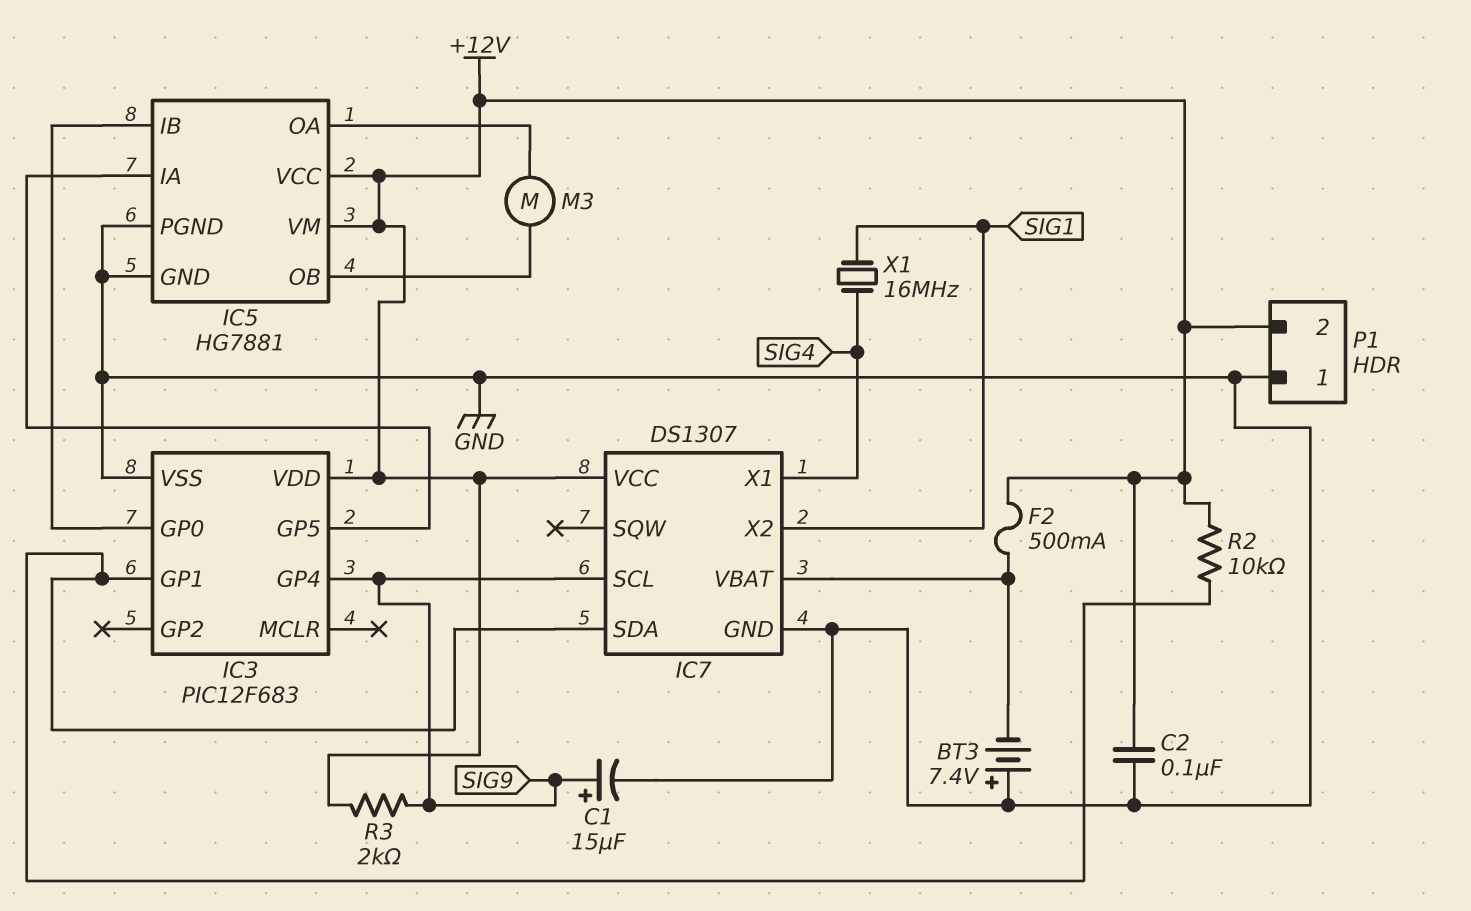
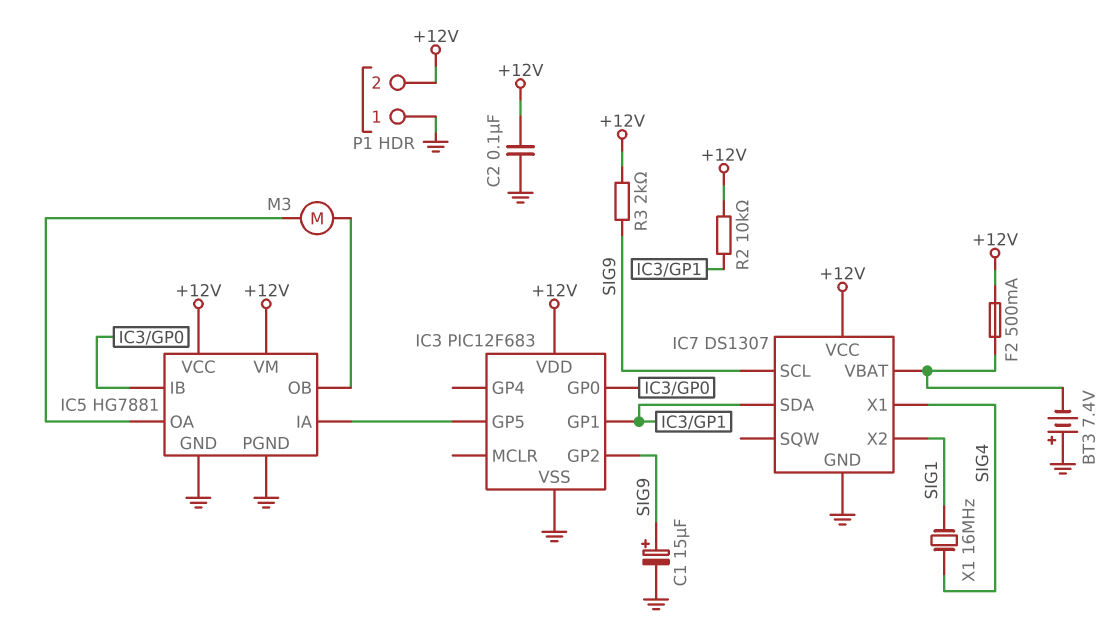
IC3 pin GP2: none -> SIG9
IC3 pin GP4: SIG9 -> none

